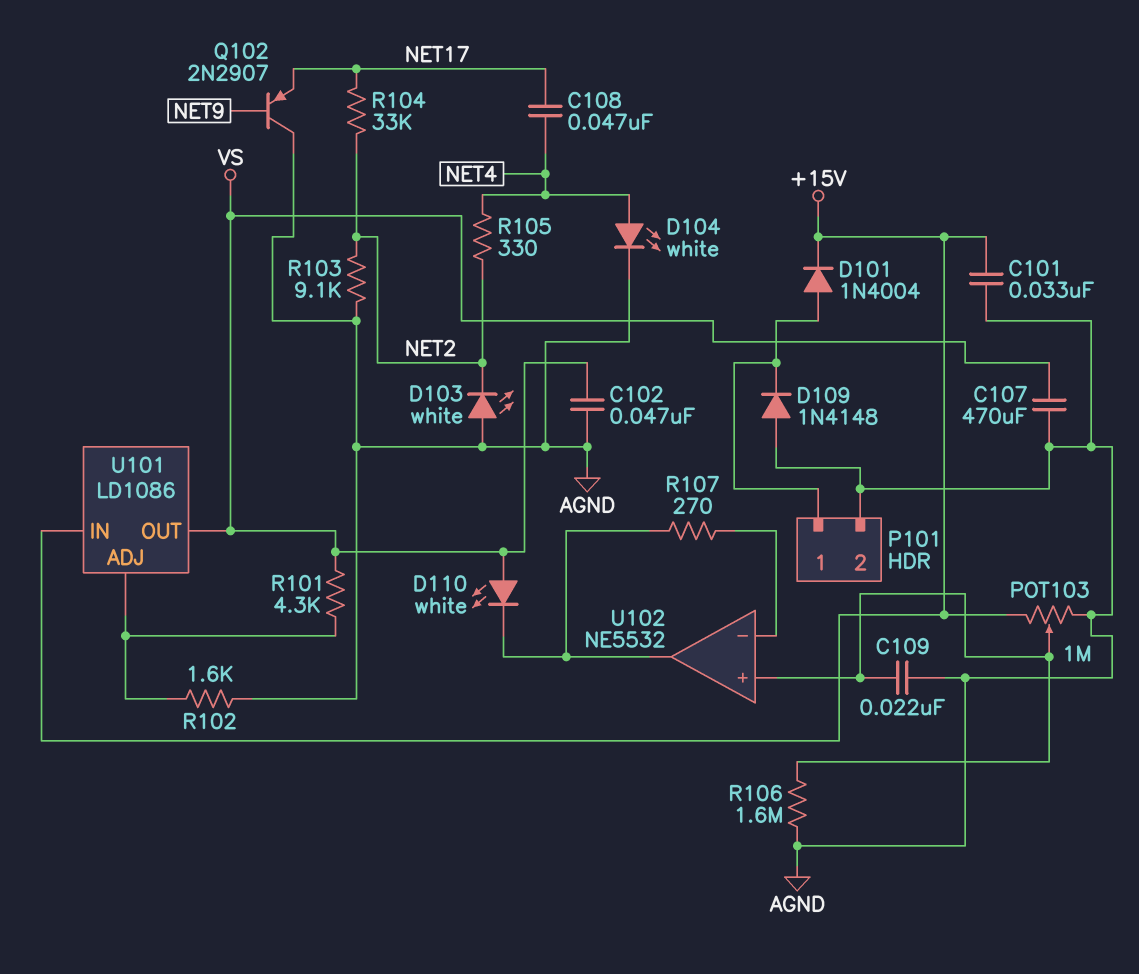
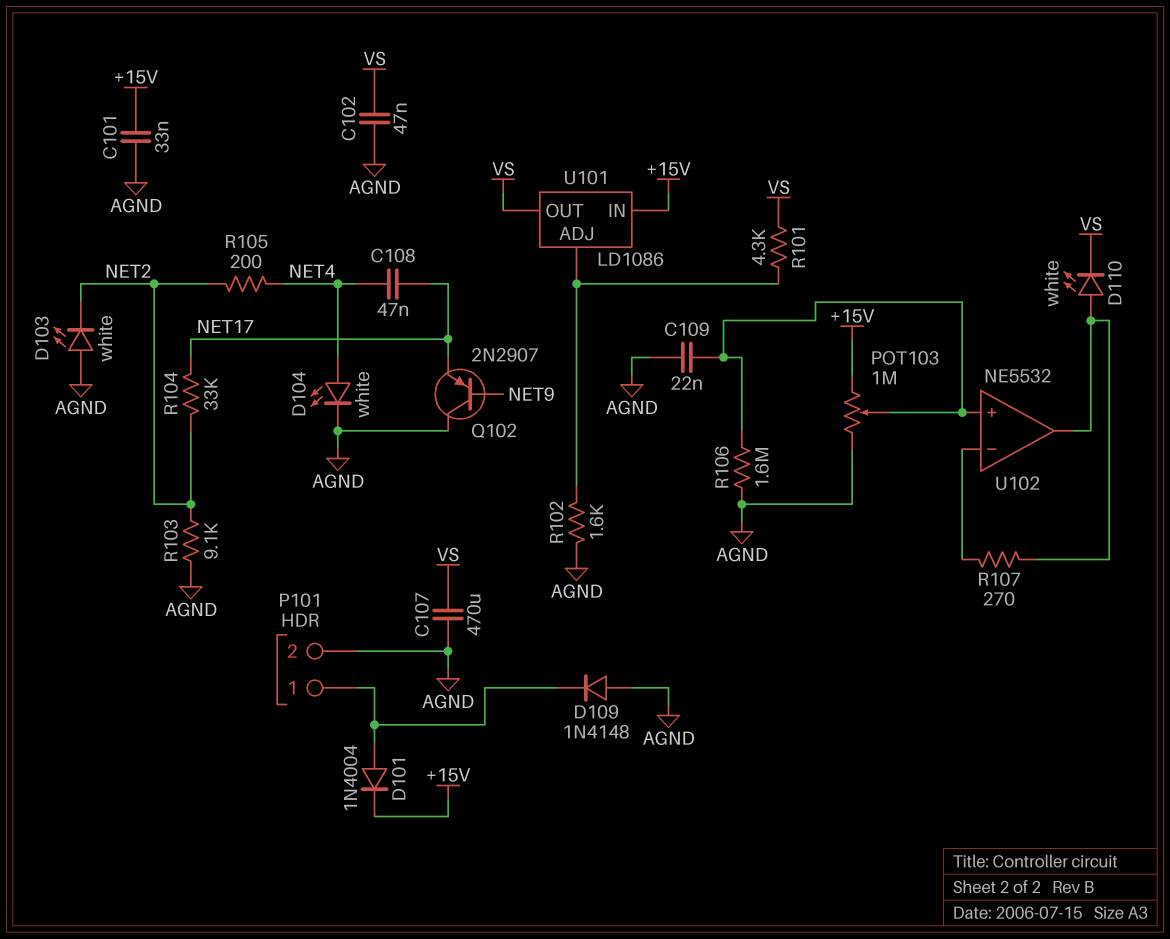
D110: LED white (A VS, K U102/out) -> LED white (A U102/out, K VS)
R105: 330 (NET2, NET4) -> 200 (NET2, NET4)

